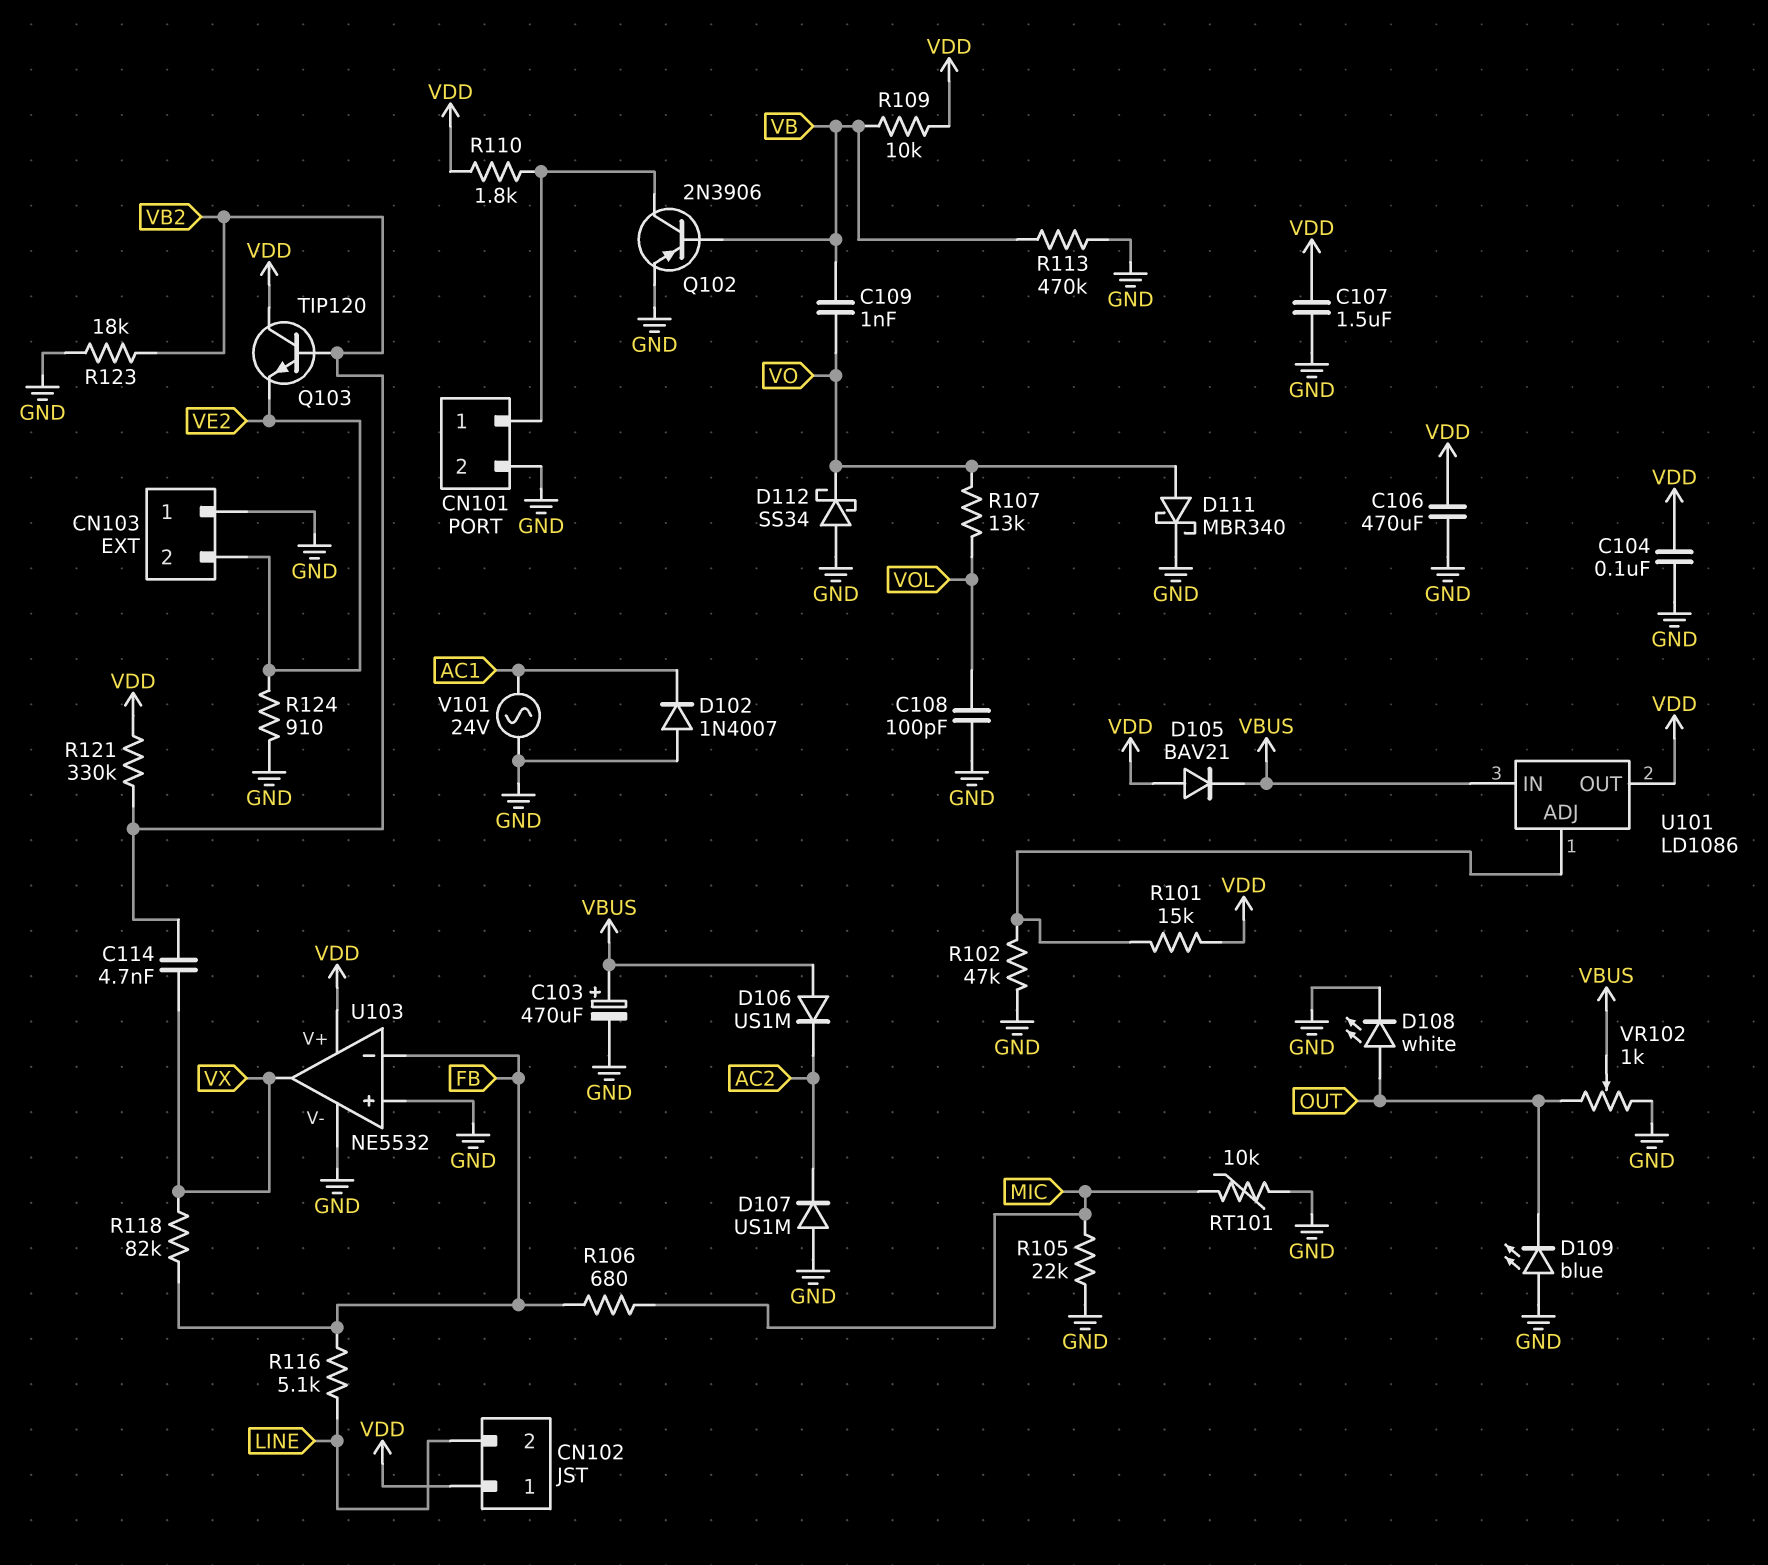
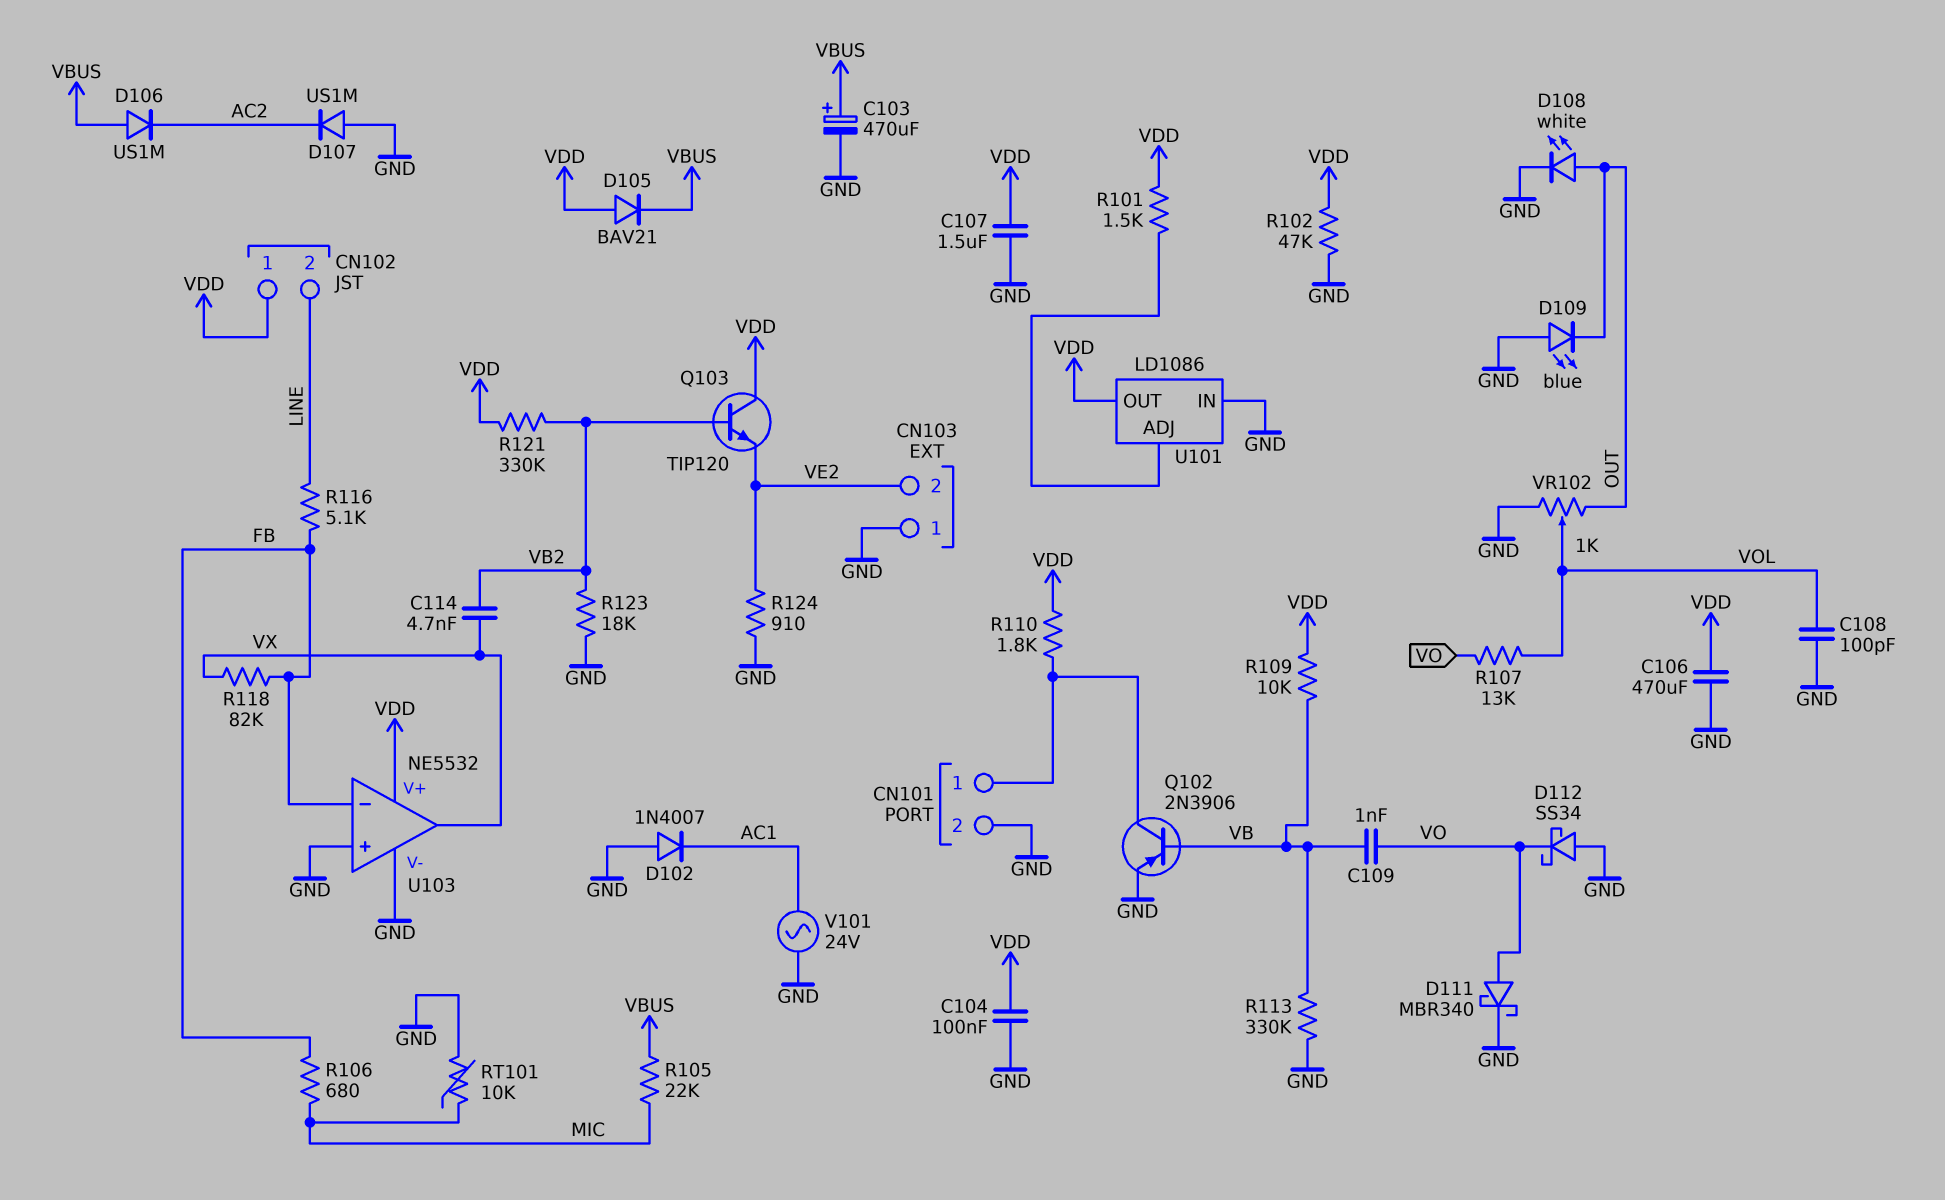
R101: 15k (U101/ADJ, VDD) -> 1.5k (U101/ADJ, VDD)
R102: 47k (GND, U101/ADJ) -> 47k (GND, VDD)
R105: 22k (GND, MIC) -> 22k (MIC, VBUS)
R113: 470k (GND, VB) -> 330k (GND, VB)
U101 pin IN: VBUS -> GND
VR102: 1k (GND, OUT, wiper VBUS) -> 1k (GND, OUT, wiper VOL)

